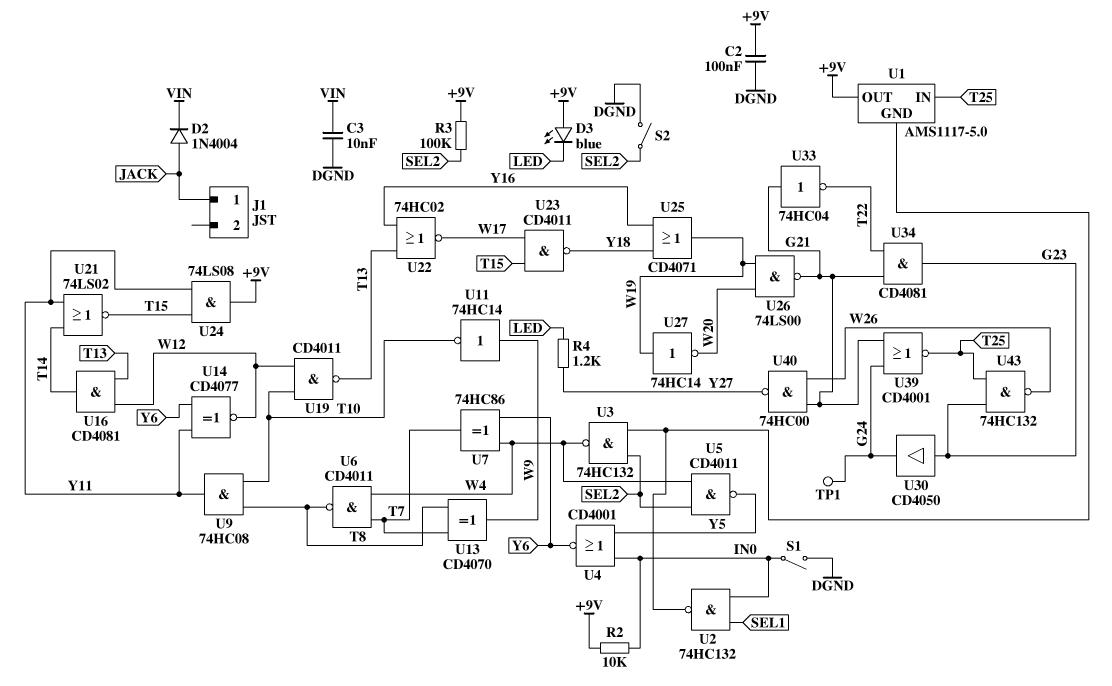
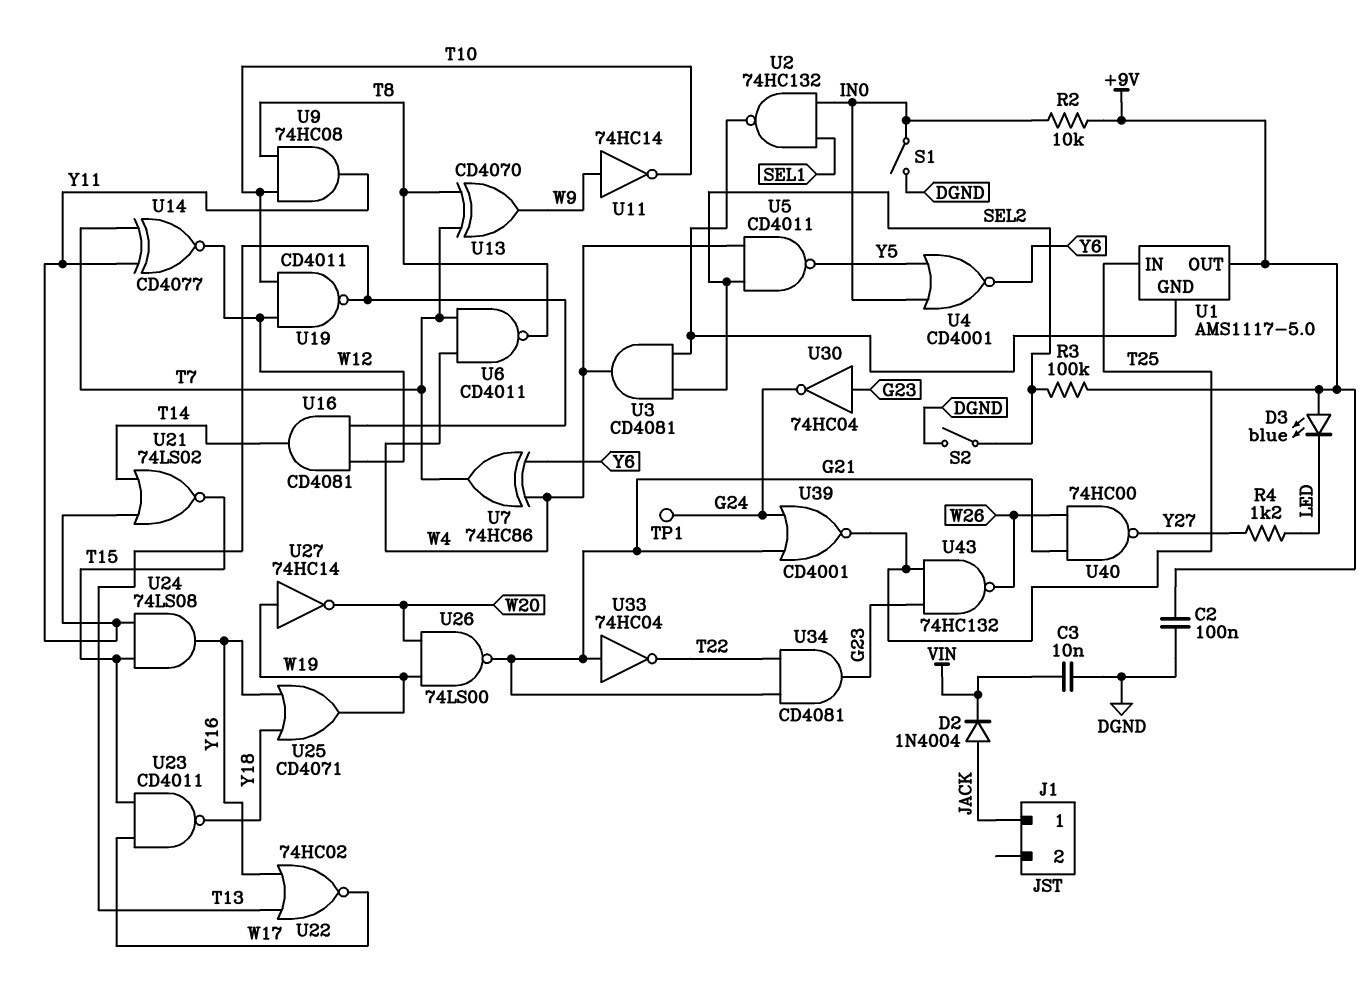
U3: NAND 74HC132 (in SEL2, in U1/GND, out W4) -> AND CD4081 (in SEL2, in U1/GND, out W4)
U14: XNOR CD4077 (in Y6, in Y11, out W12) -> XNOR CD4077 (in T7, in Y11, out W12)
U24: AND 74LS08 (in T15, in Y11, out +9V) -> AND 74LS08 (in T15, in Y11, out Y16)
U30: buffer CD4050 (in G23, out G24) -> NOT 74HC04 (in G23, out G24)

